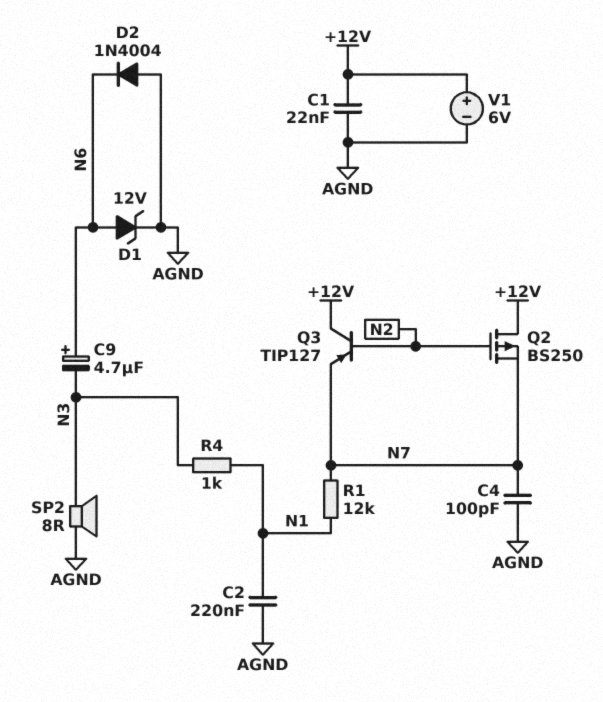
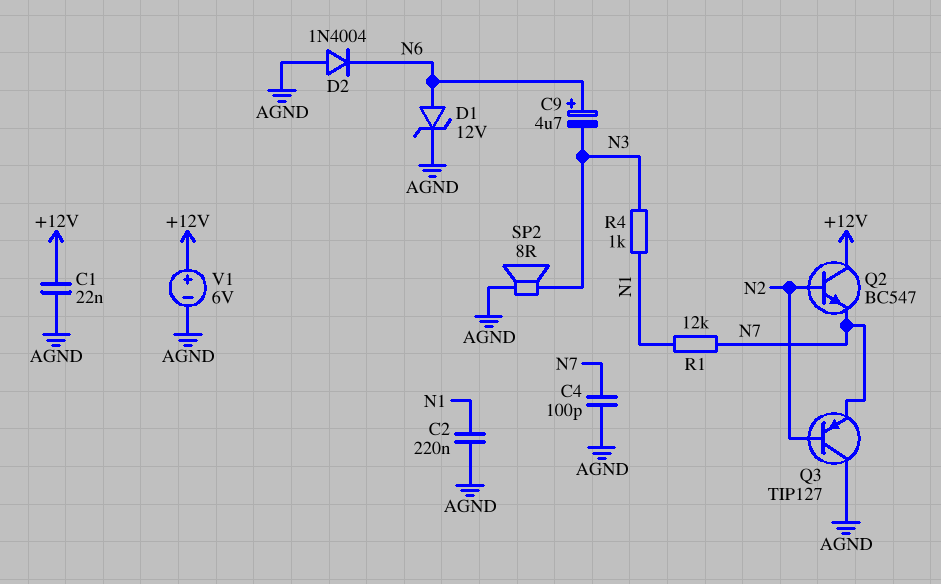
Q2: PMOS BS250 (G N2, D +12V, S N7) -> NPN BC547 (B N2, C +12V, E N7)
Q3: PNP TIP127 (B N2, C +12V, E N7) -> PNP TIP127 (B N2, C AGND, E N7)

